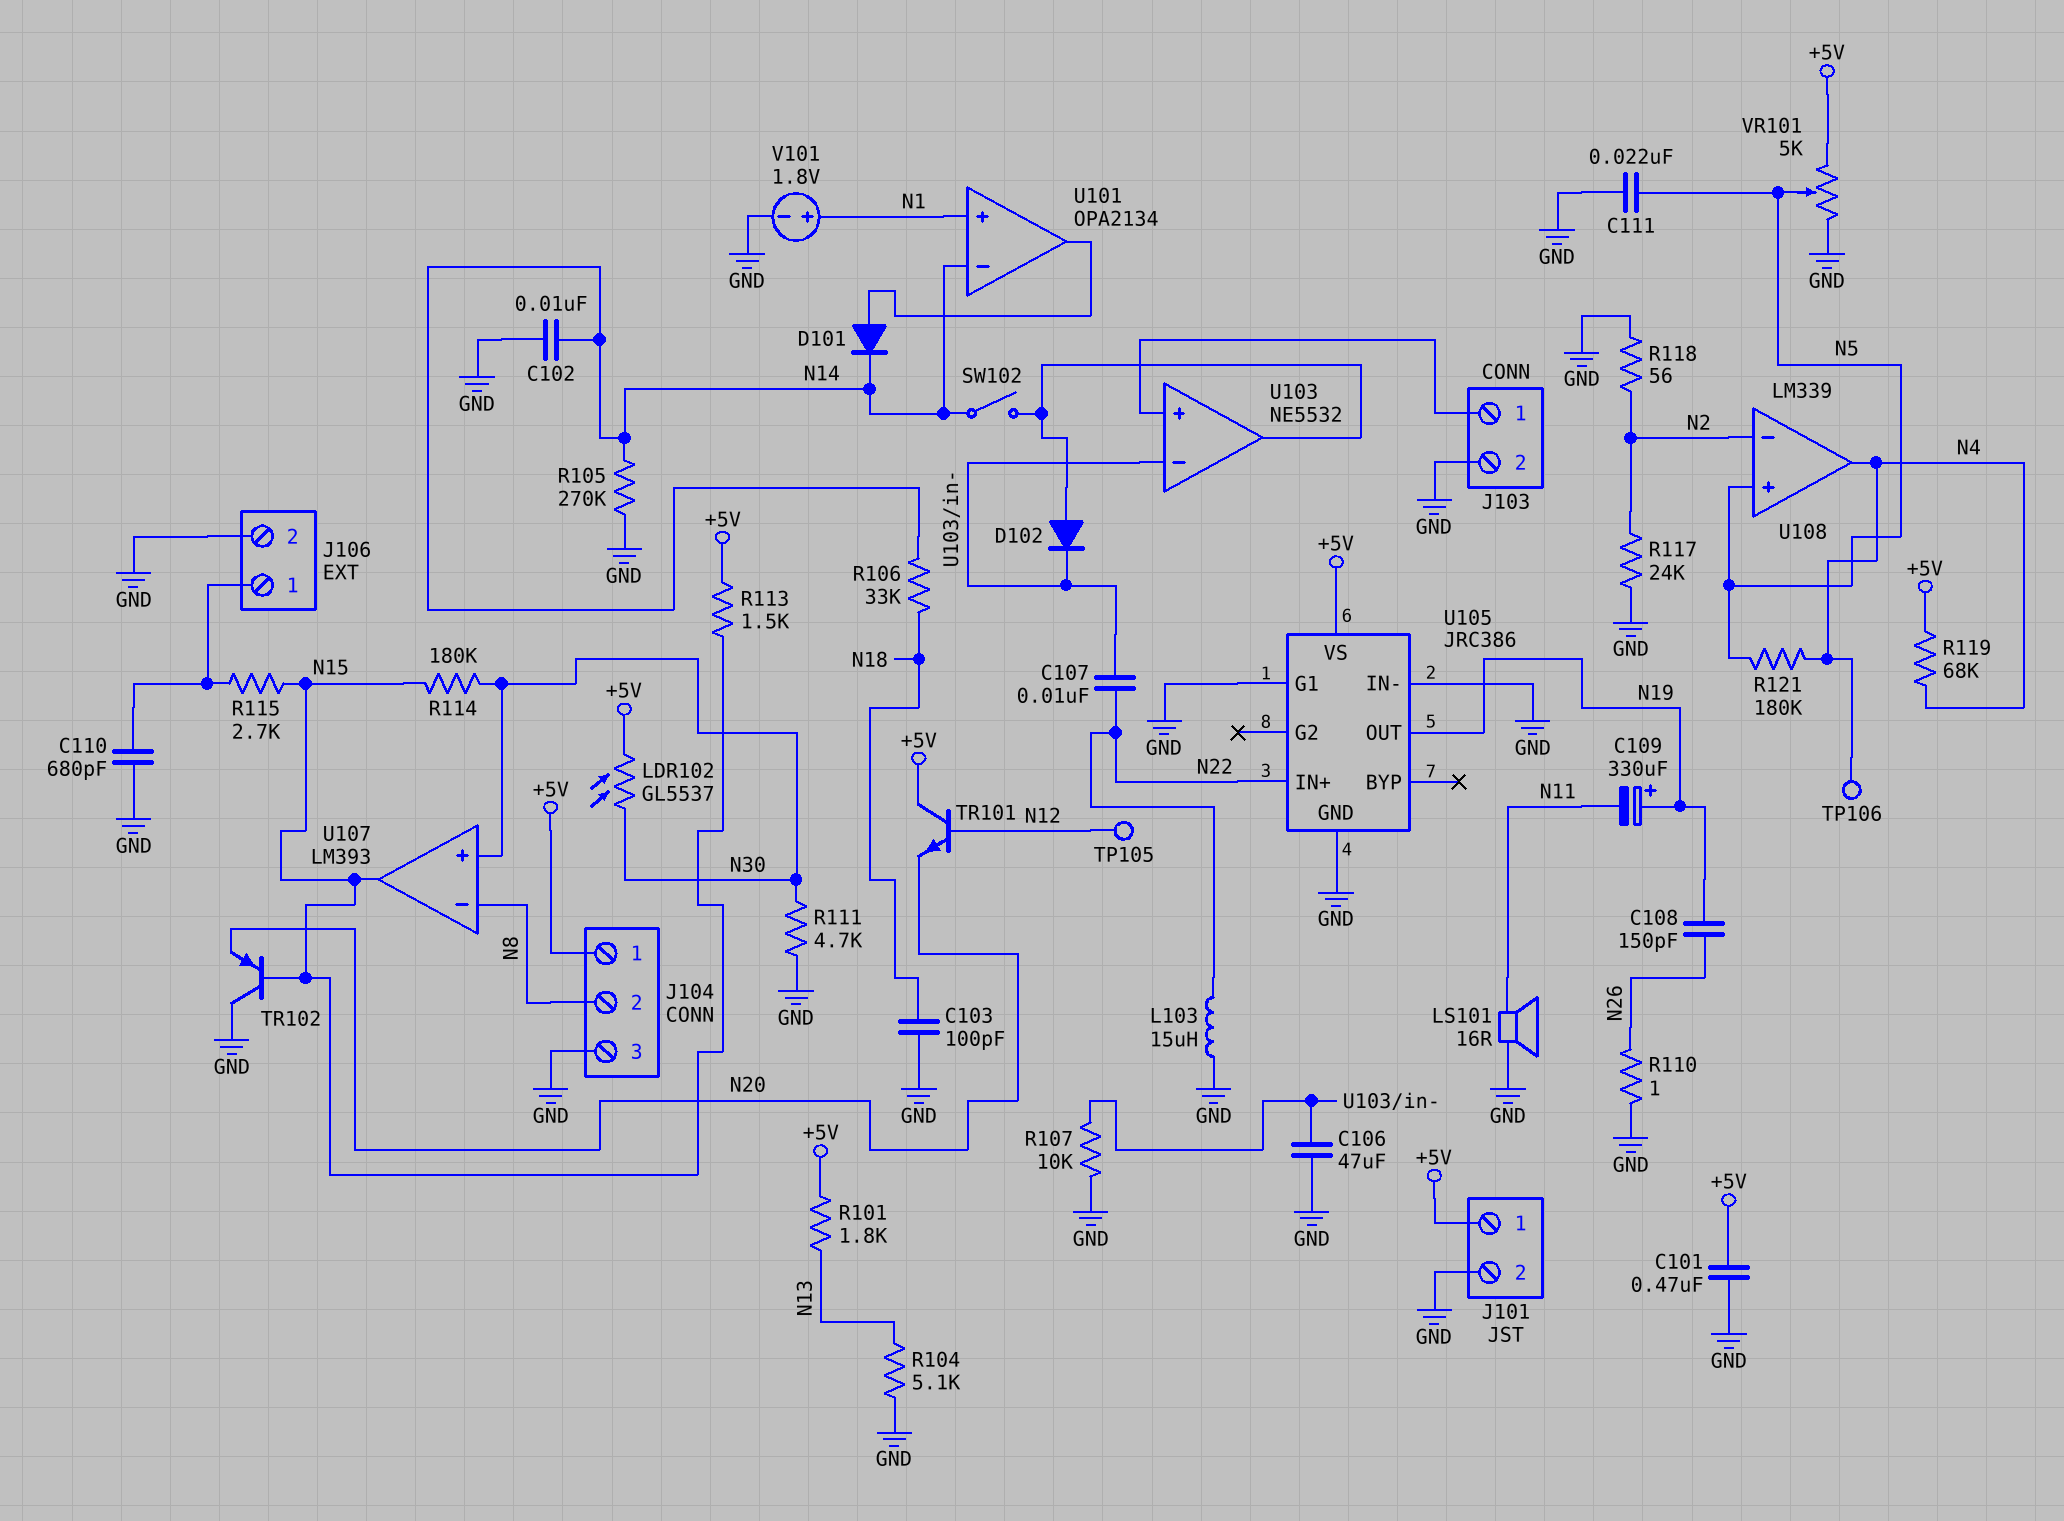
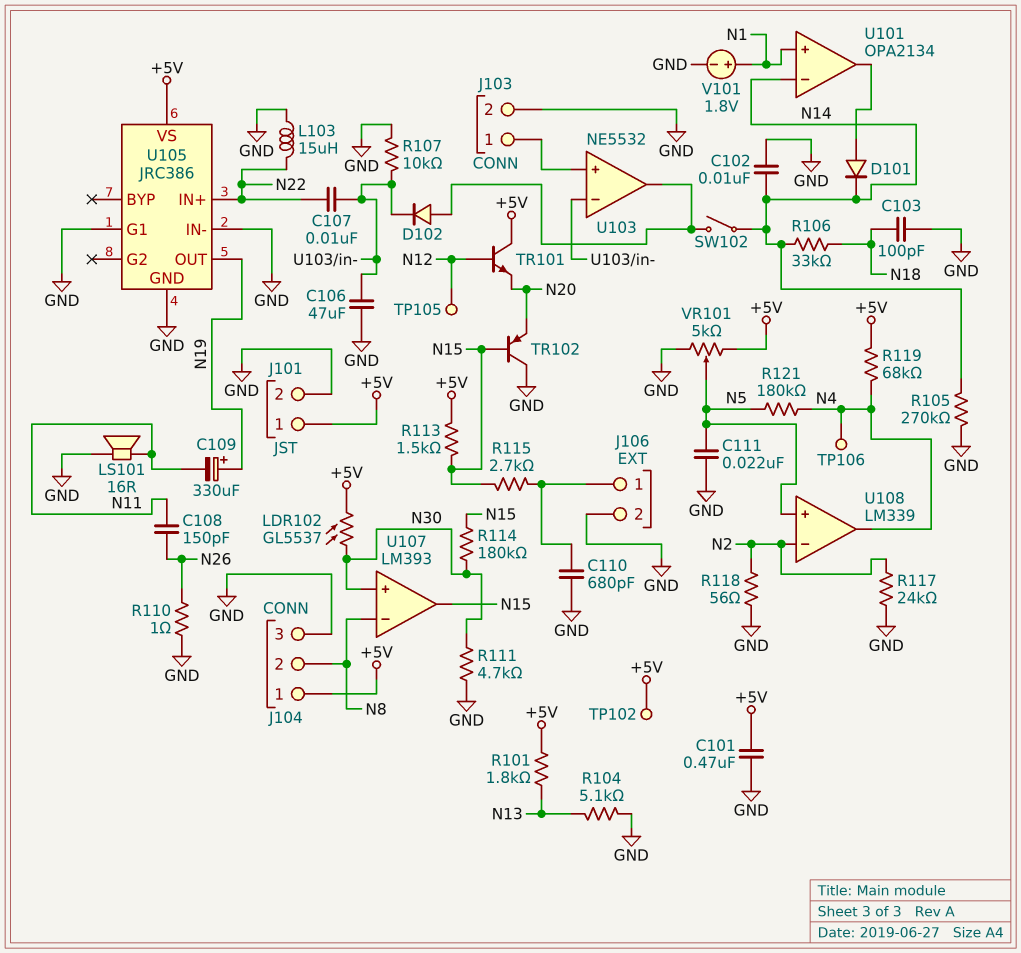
C108: 150pF (N19, N26) -> 150pF (N11, N26)
TP102: none -> test point (+5V)

